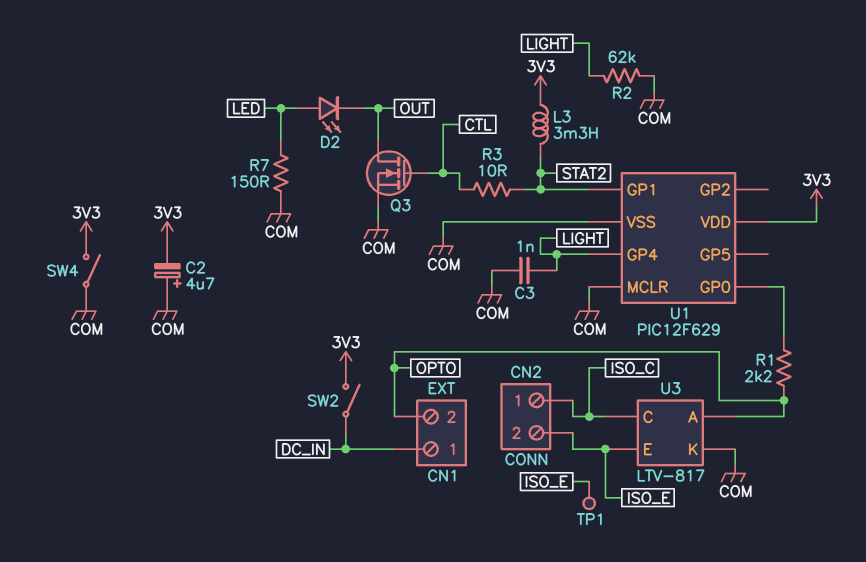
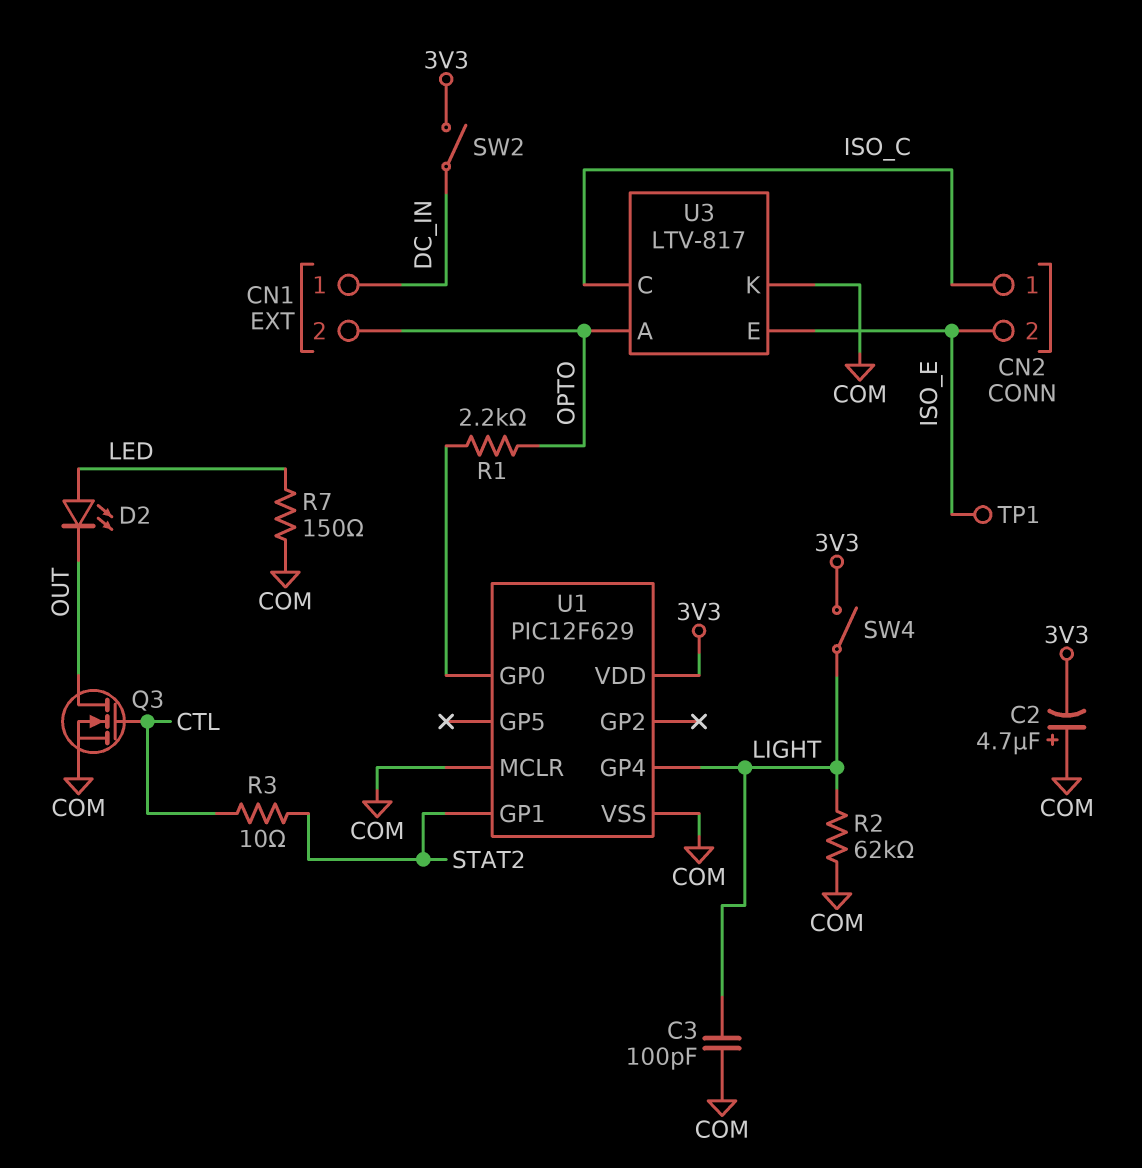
C3: 1nF (COM, LIGHT) -> 100pF (COM, LIGHT)
L3: 3.3mH (3V3, STAT2) -> none
SW4: switch (3V3, COM) -> switch (3V3, LIGHT)

